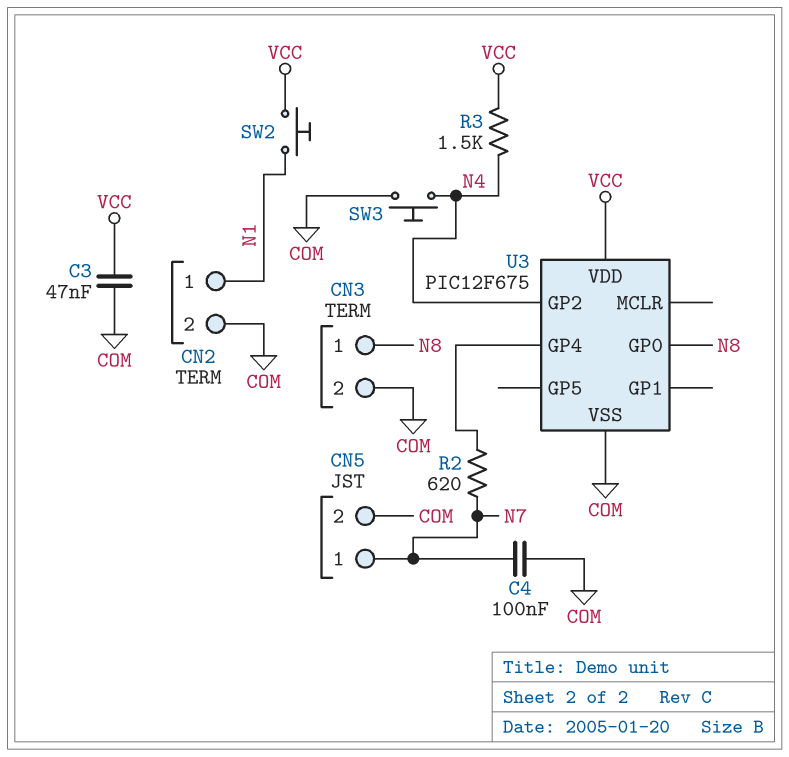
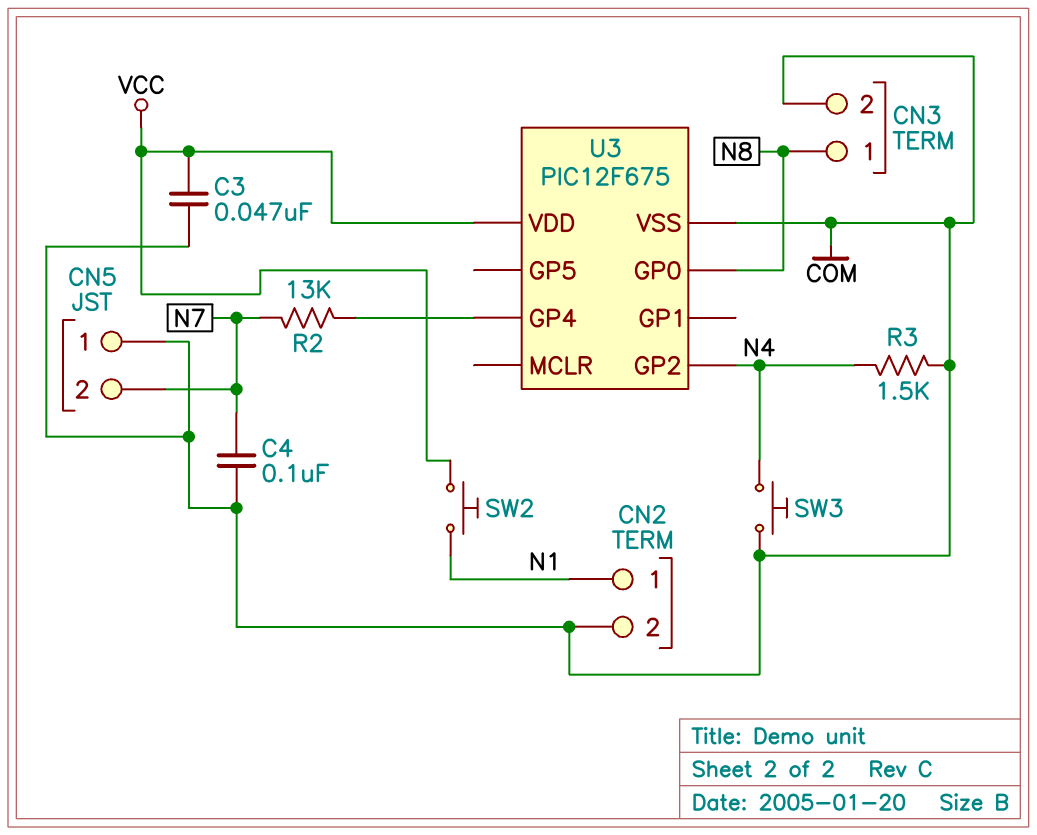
CN5 pin 1: N7 -> COM
CN5 pin 2: COM -> N7
R2: 620 (N7, U3/GP4) -> 13k (N7, U3/GP4)
R3: 1.5k (N4, VCC) -> 1.5k (COM, N4)

